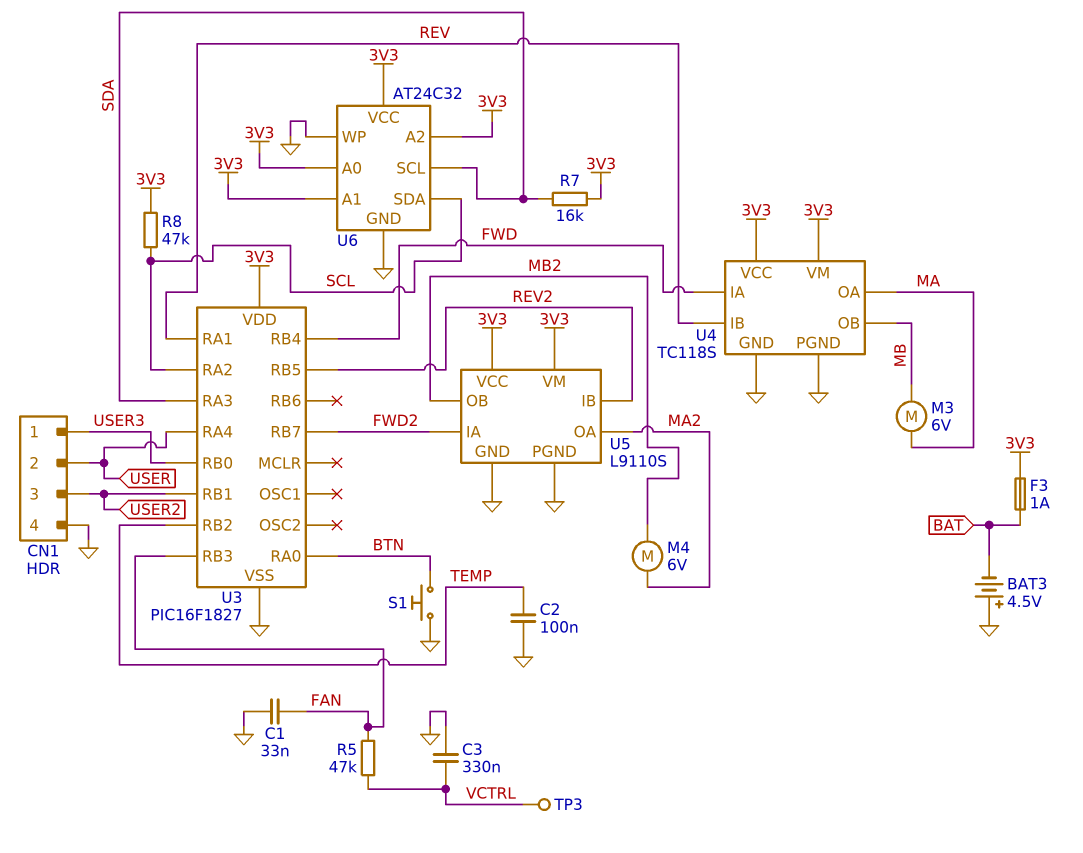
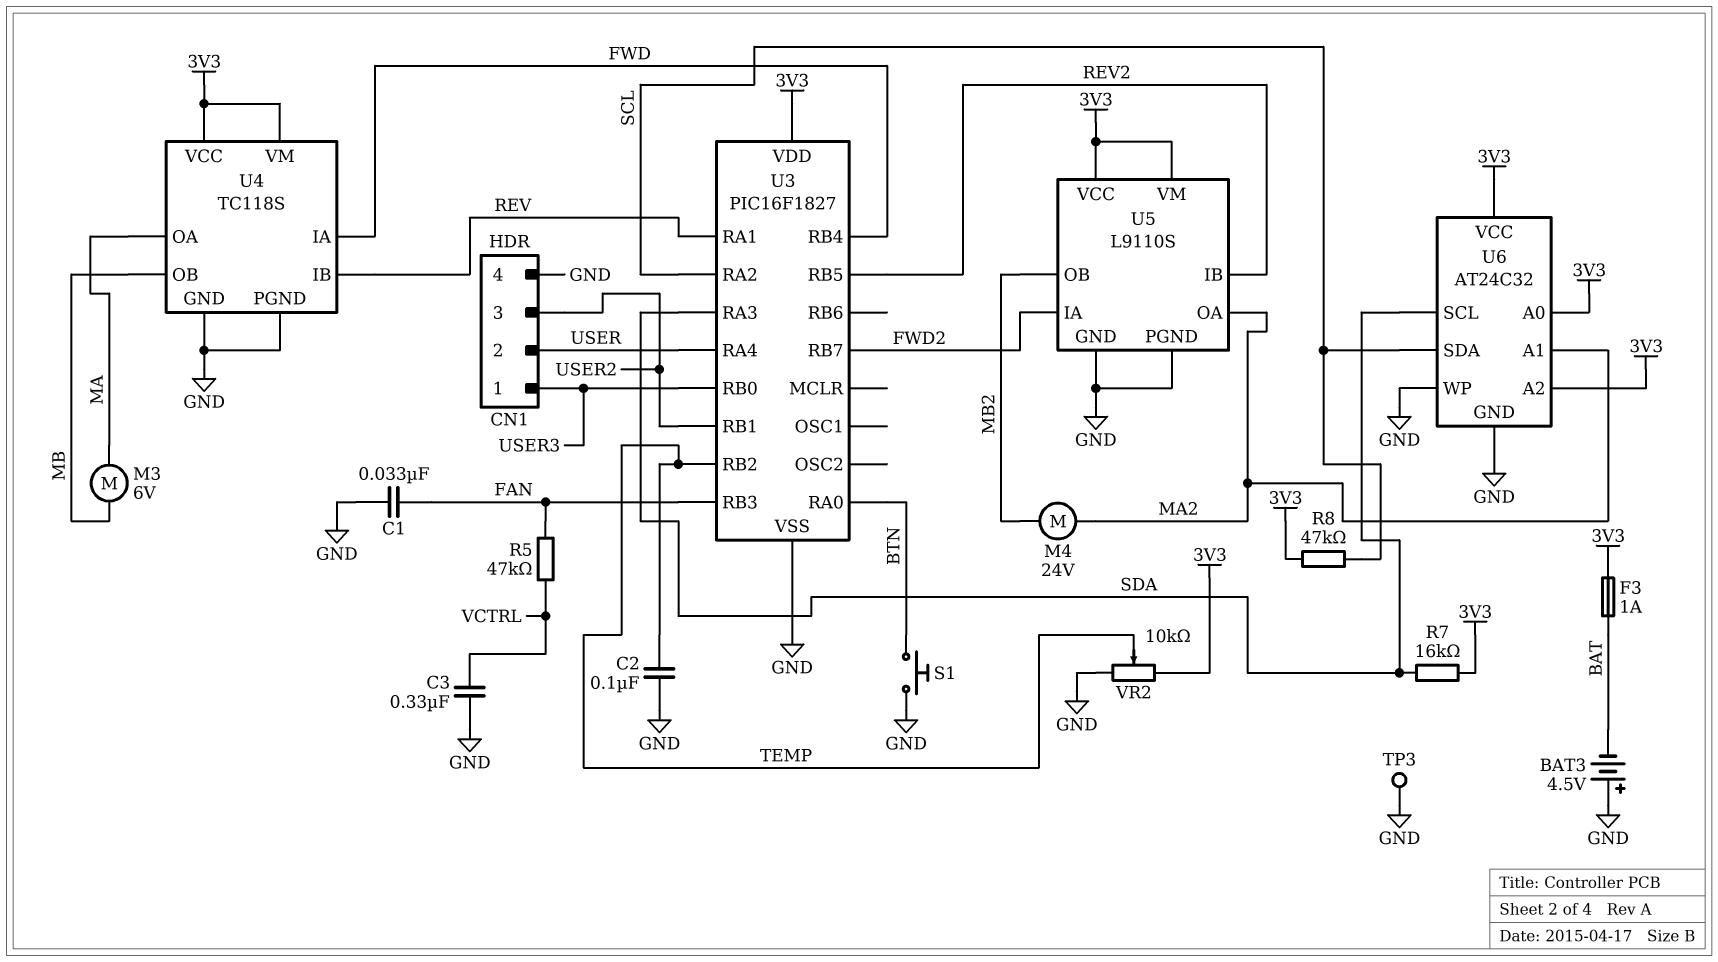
M4: motor 6V (MA2, MB2) -> motor 24V (MA2, MB2)
TP3: test point (VCTRL) -> test point (GND)
U6 pin A1: 3V3 -> MA2
VR2: none -> 10k (3V3, GND, wiper TEMP)

